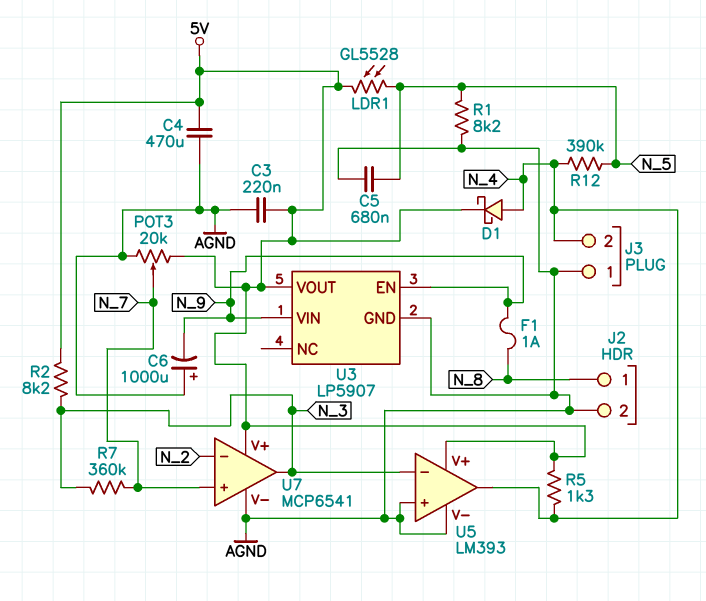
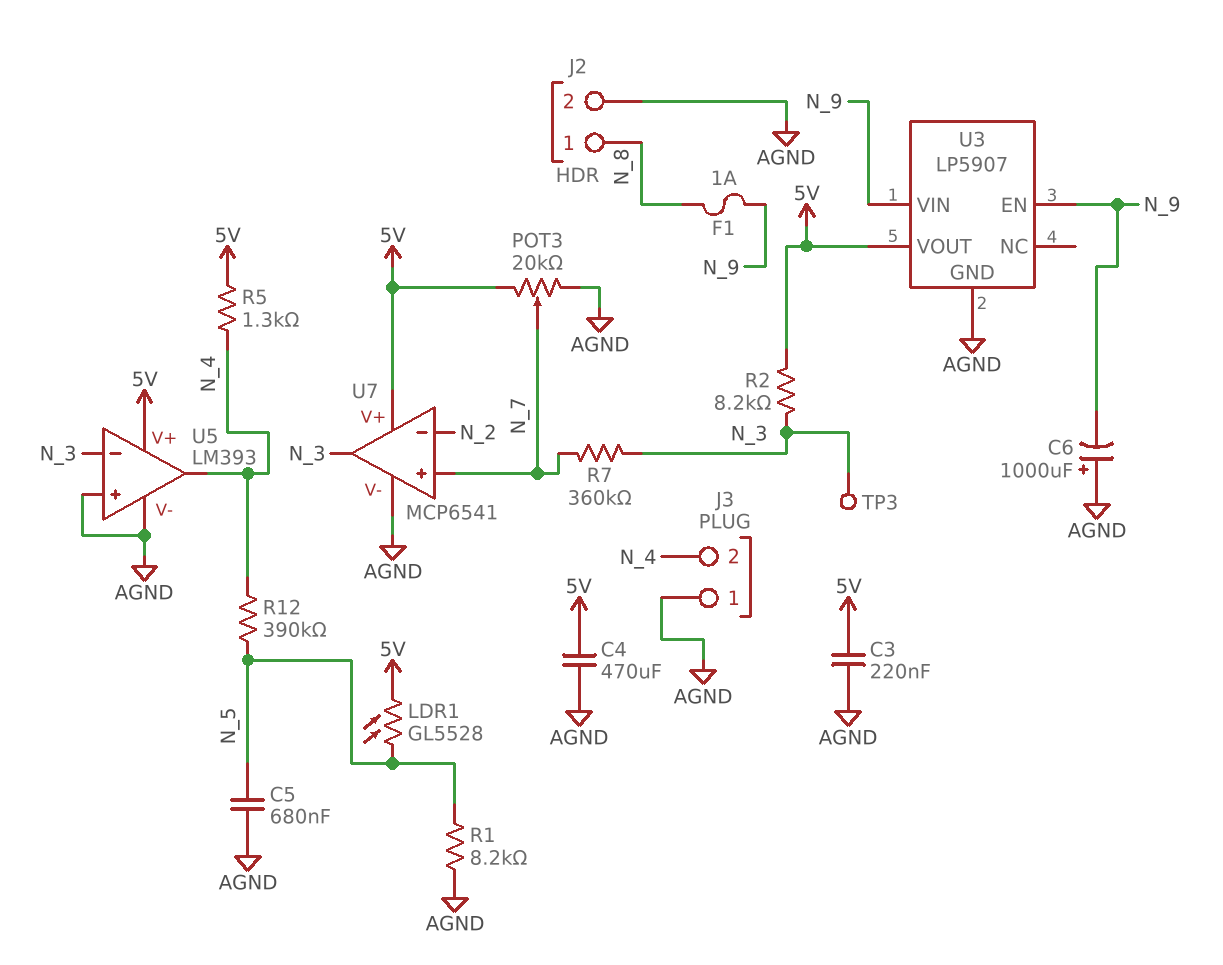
D1: schottky (A N_4, K 5V) -> none
TP3: none -> test point (N_3)

